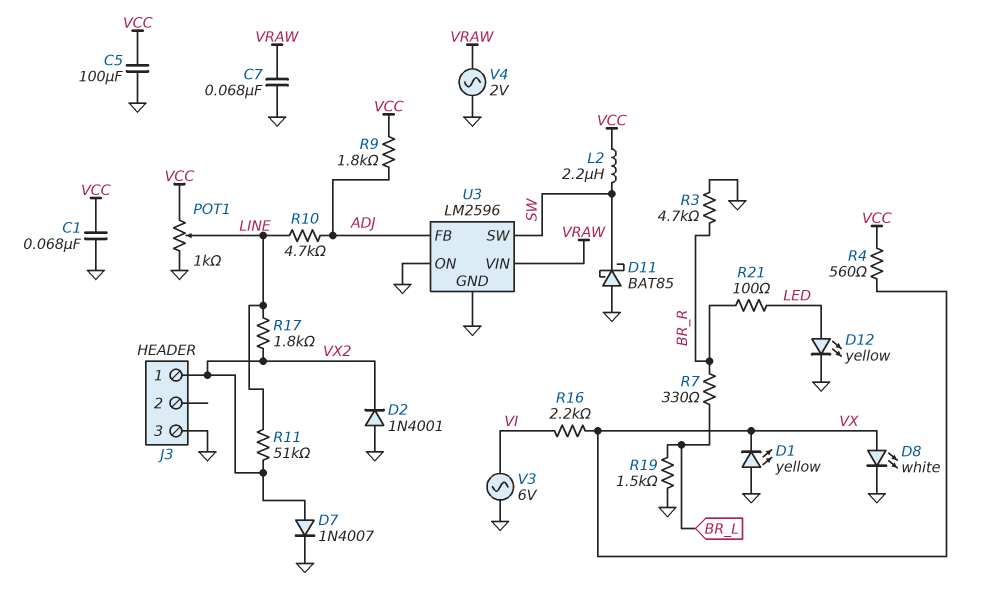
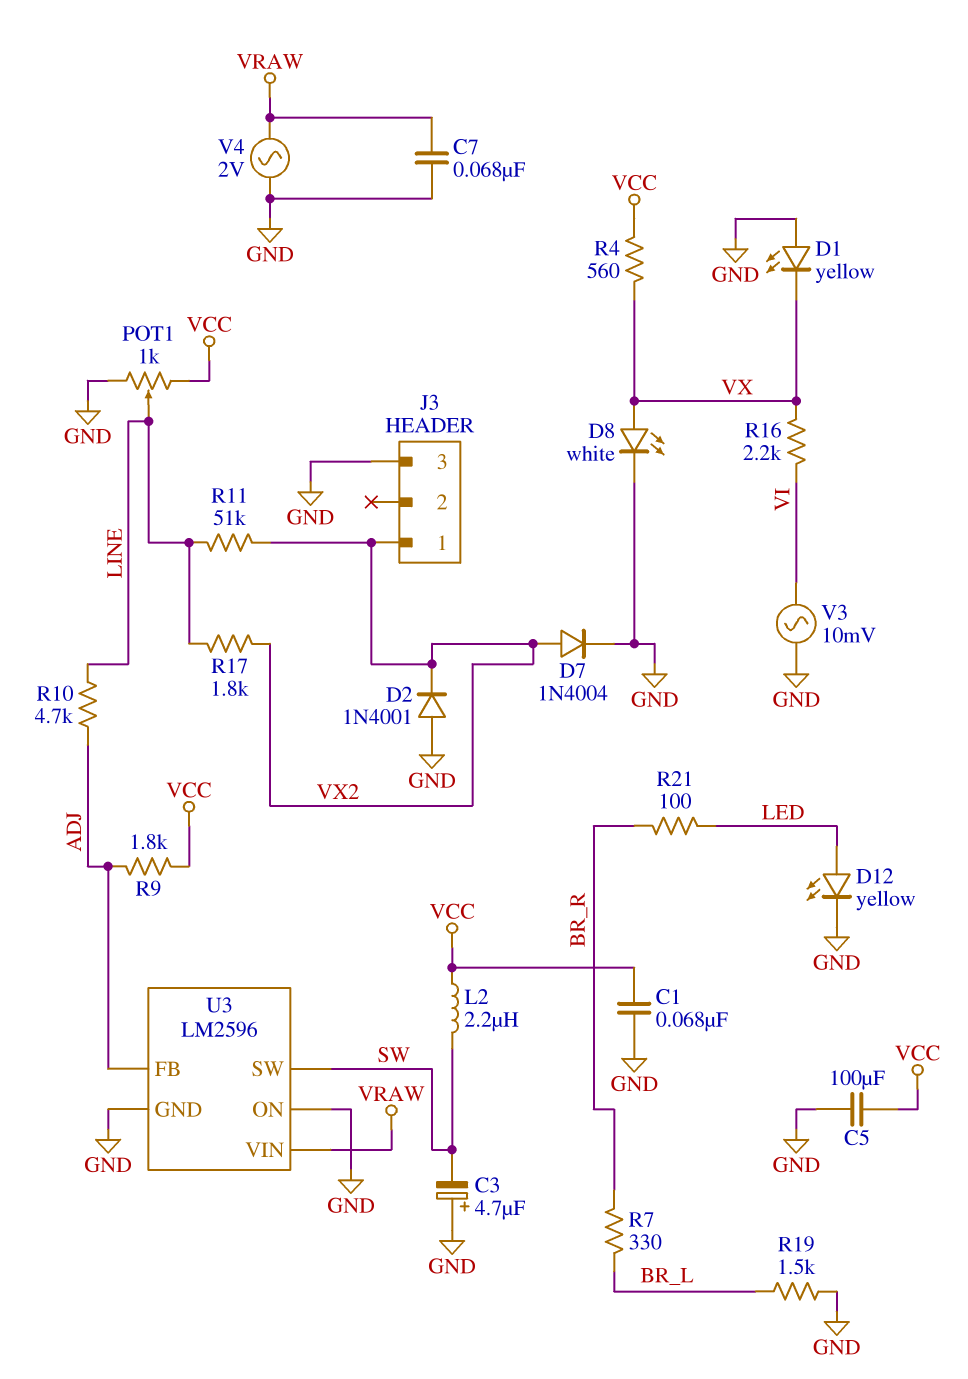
C3: none -> 4.7uF (plus GND, minus SW)
D7: diode 1N4007 (A VX2, K GND) -> diode 1N4004 (A VX2, K GND)
D11: schottky BAT85 (A GND, K SW) -> none
R3: 4.7k (BR_R, GND) -> none
V3: AC 6V (GND, VI) -> AC 10mV (GND, VI)

